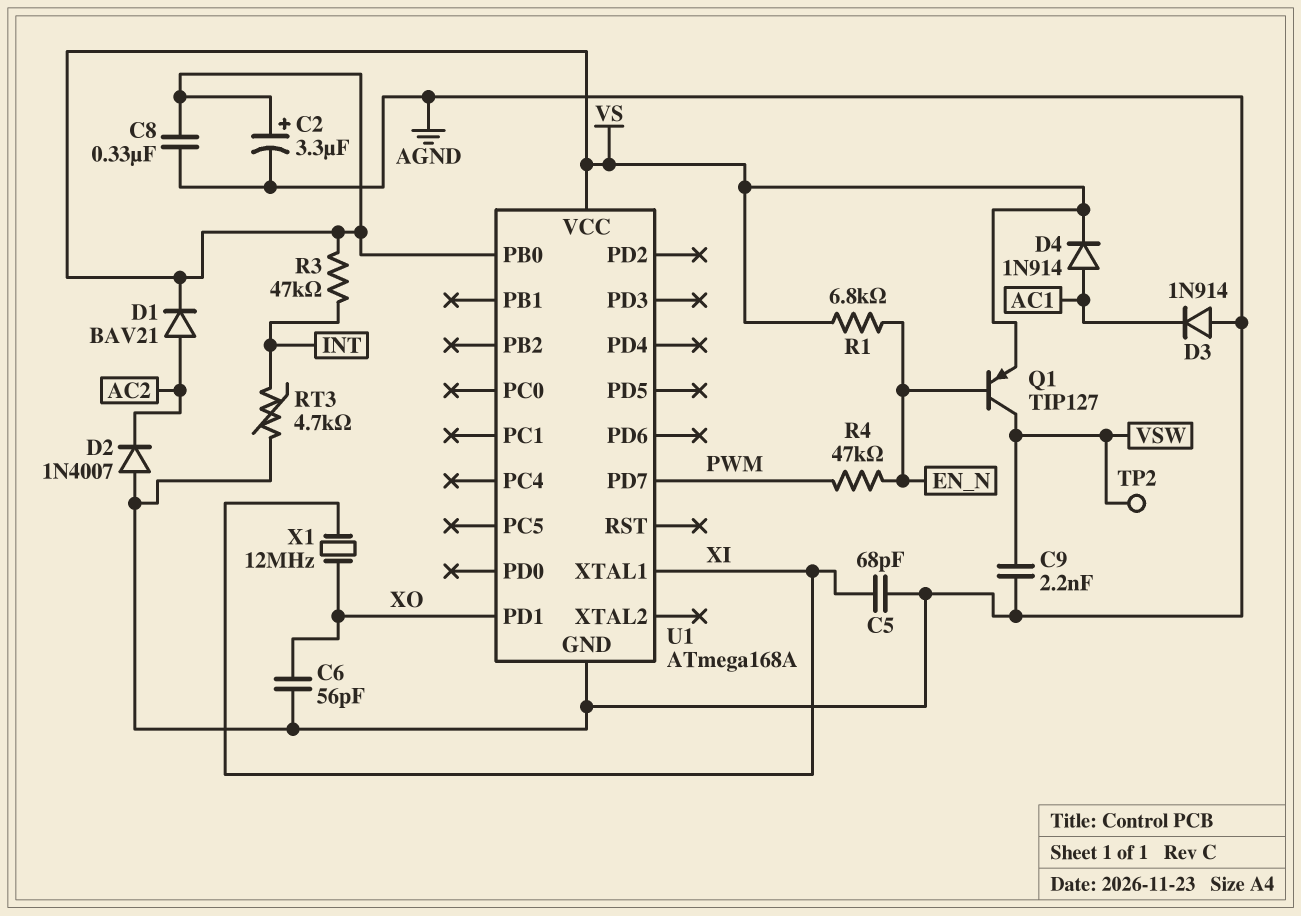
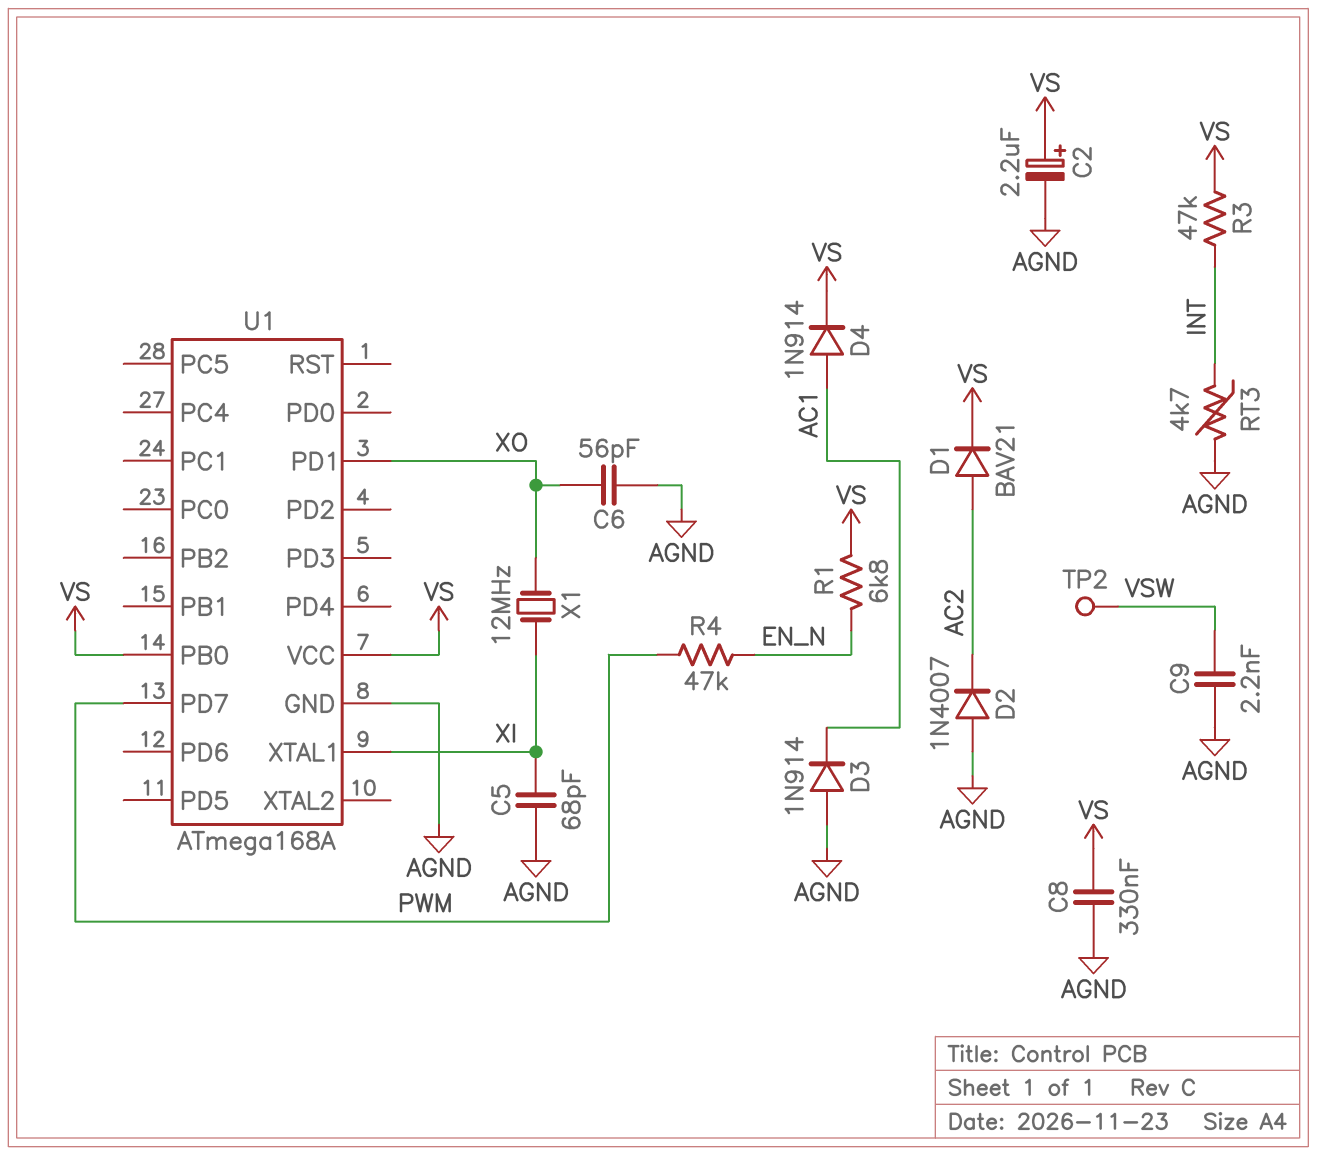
C2: 3.3uF (plus VS, minus AGND) -> 2.2uF (plus VS, minus AGND)
Q1: PNP TIP127 (B EN_N, C VSW, E VS) -> none

